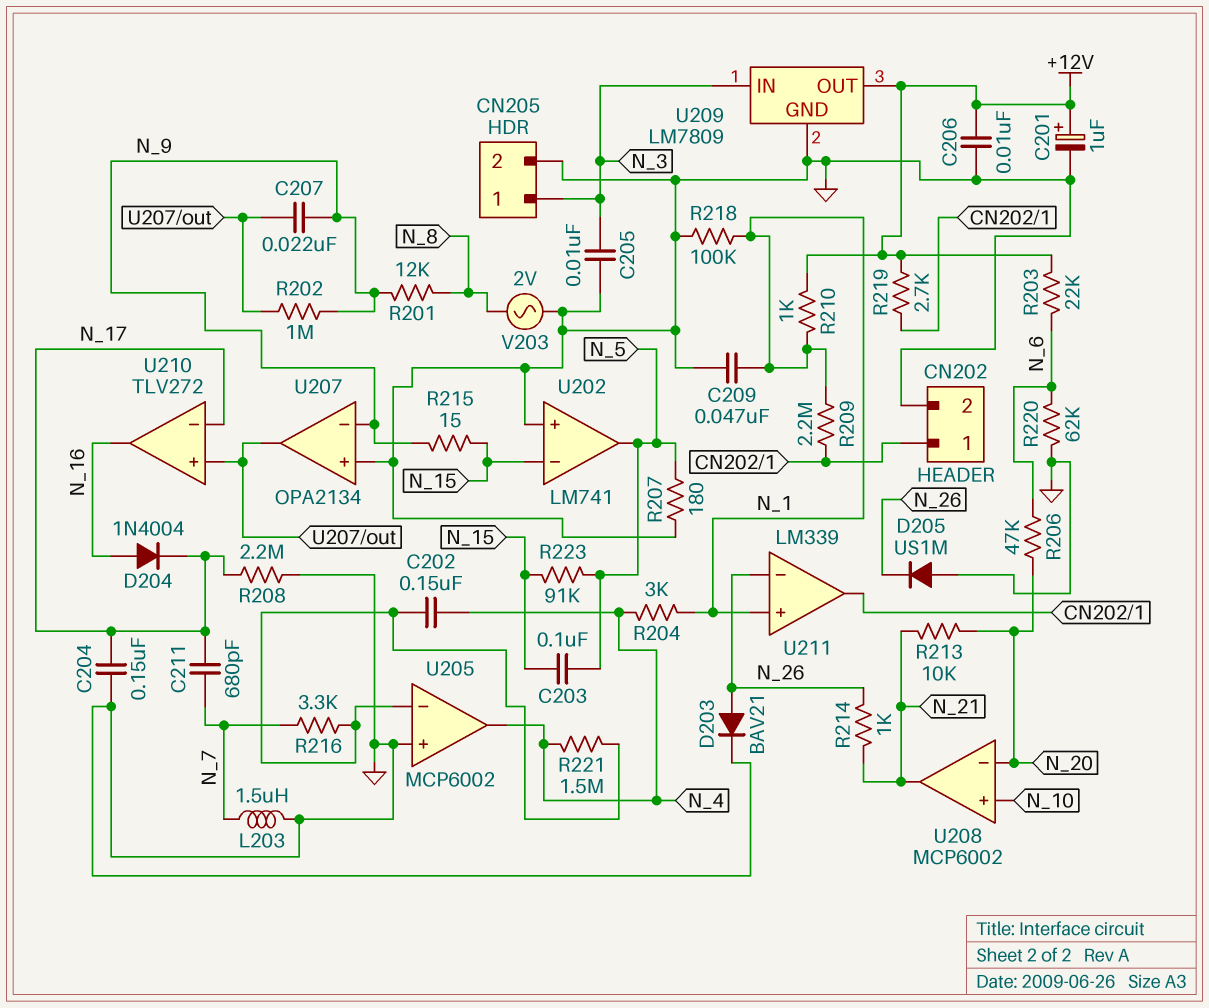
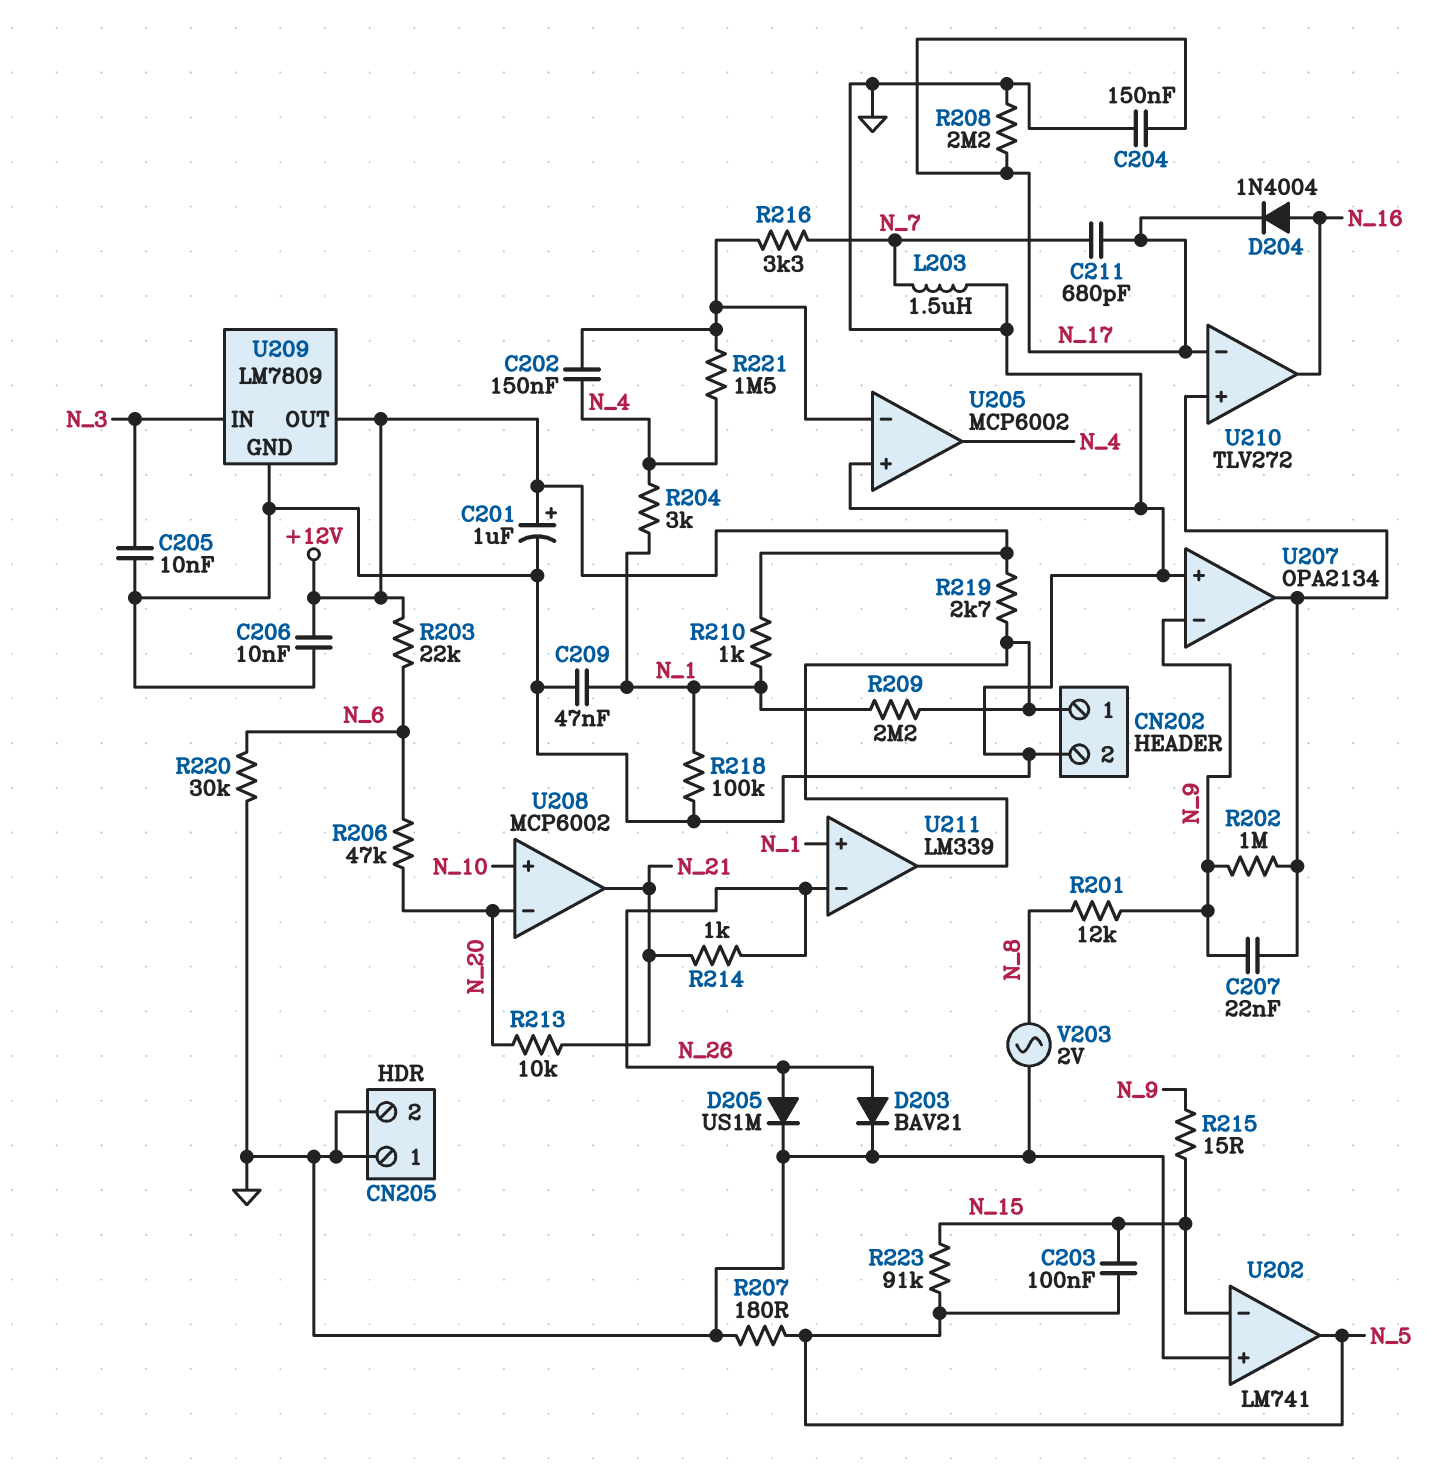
CN205 pin 1: N_3 -> GND
D205: diode US1M (A GND, K N_26) -> diode US1M (A N_26, K GND)
R220: 62k (GND, N_6) -> 30k (GND, N_6)

